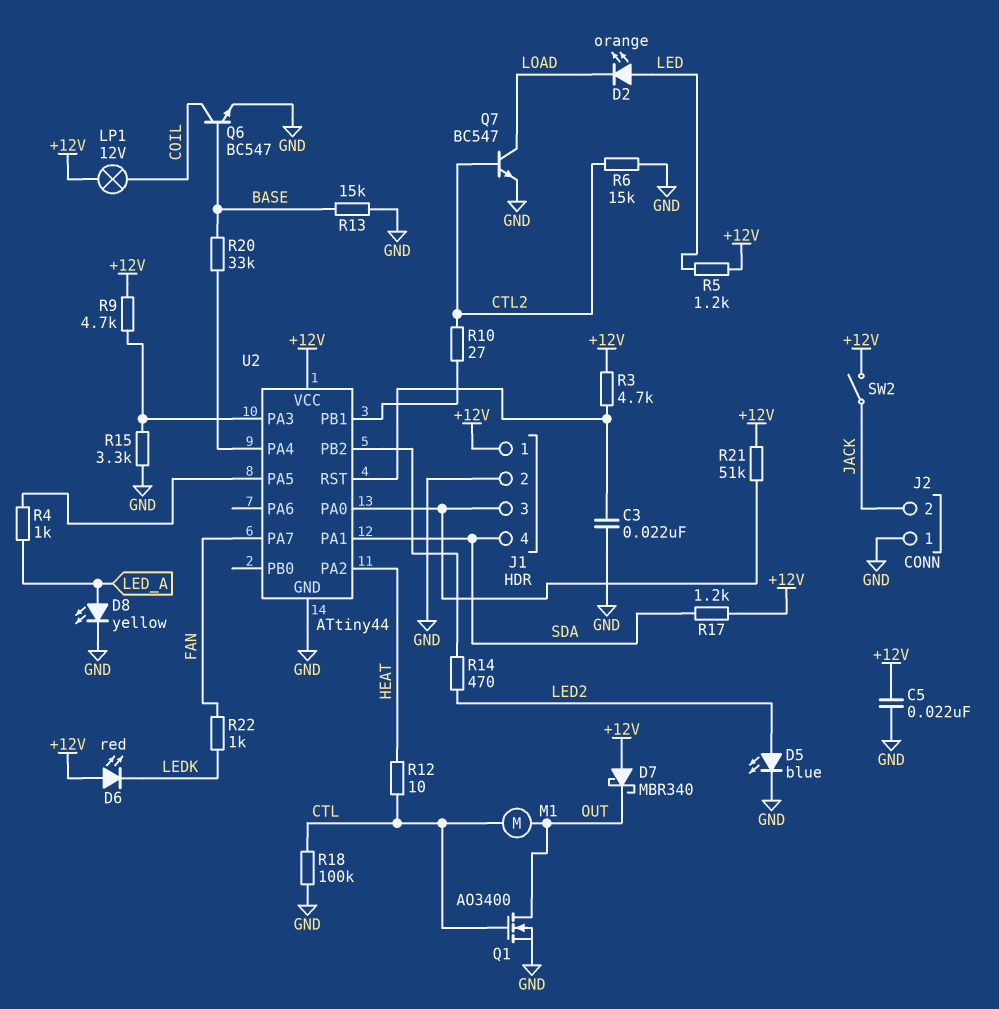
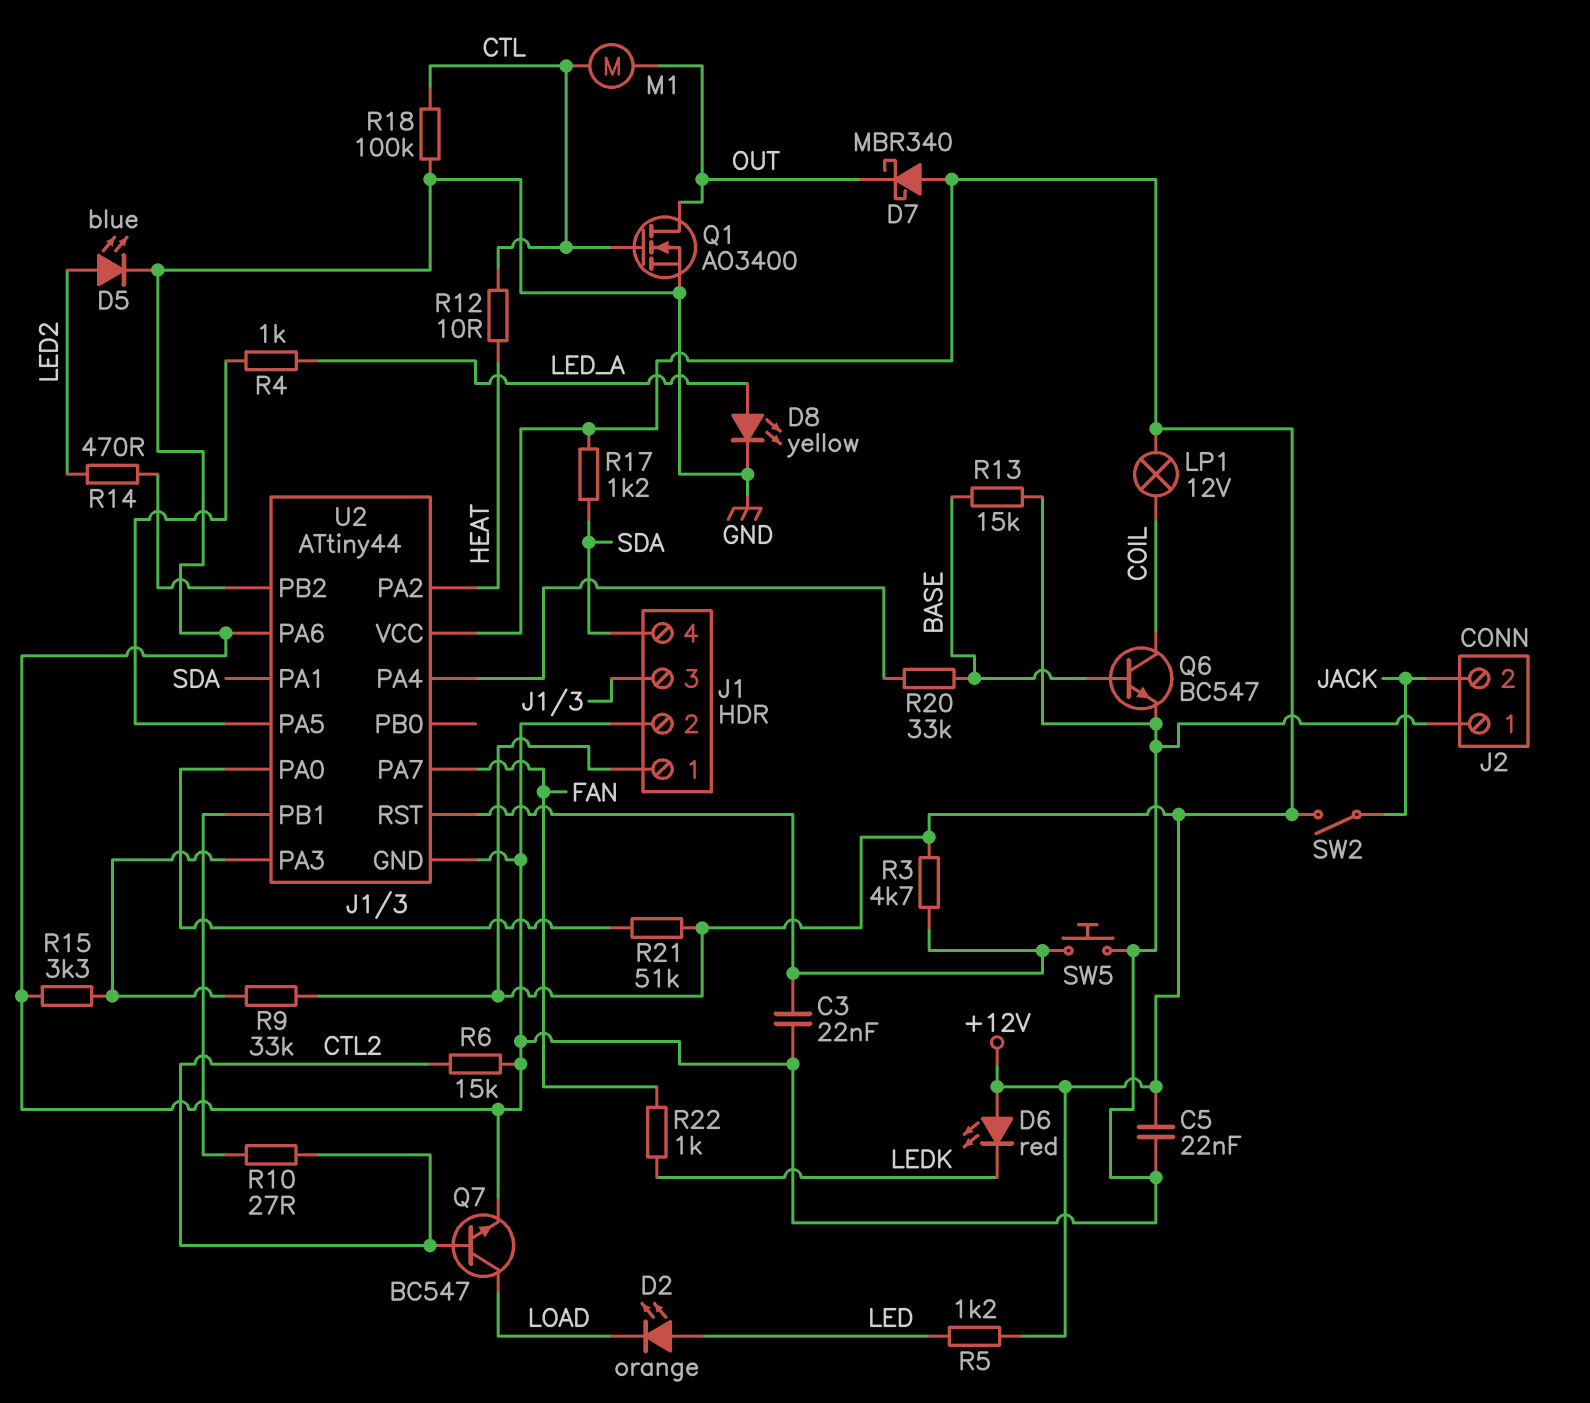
R9: 4.7k (+12V, U2/PA3) -> 33k (+12V, U2/PA3)
SW5: none -> button (GND, U2/RST)
U2 pin PA6: none -> GND

